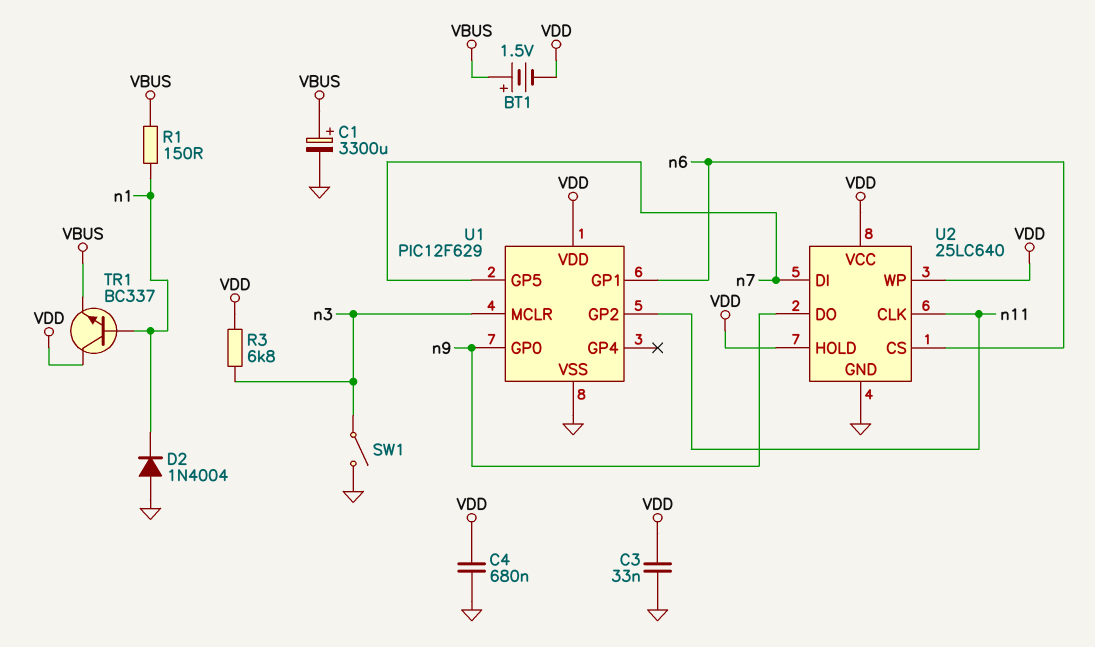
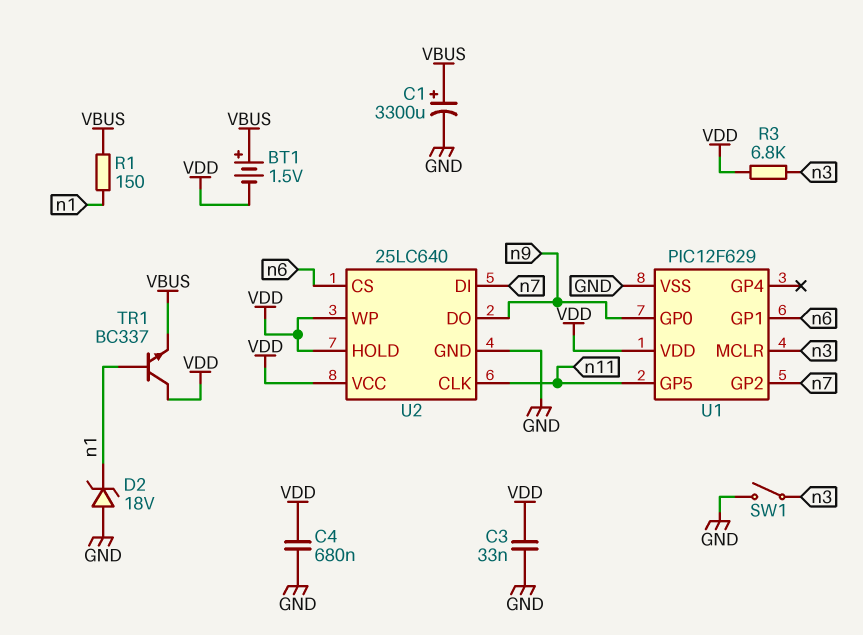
D2: diode 1N4004 (A GND, K n1) -> zener 18V (A GND, K n1)
U1 pin GP2: n11 -> n7
U1 pin GP5: n7 -> n11

